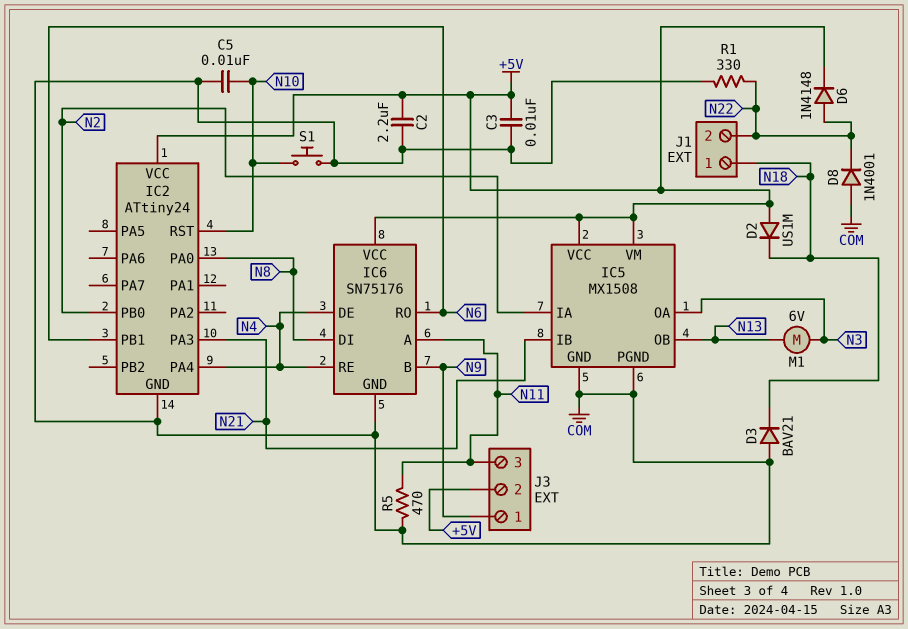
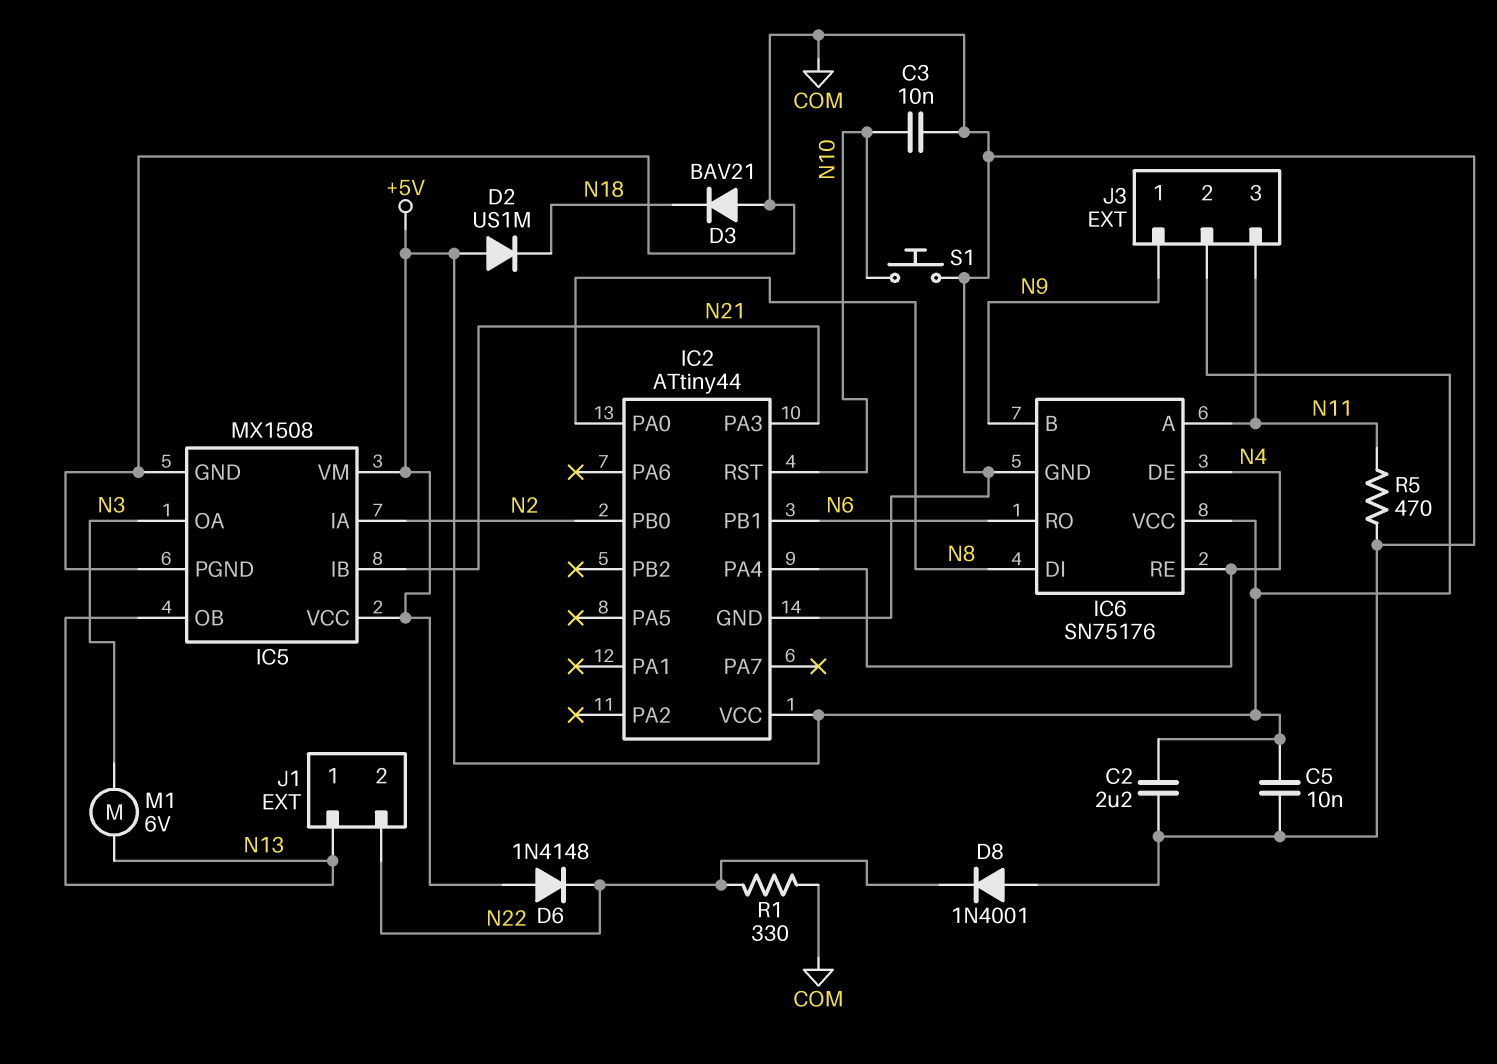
C3: 10nF (+5V, COM) -> 10nF (COM, N10)
C5: 10nF (COM, N10) -> 10nF (+5V, COM)
D6: diode 1N4148 (A N22, K +5V) -> diode 1N4148 (A +5V, K N22)
IC2: ATtiny24 -> ATtiny44
J1 pin 1: N18 -> N13

